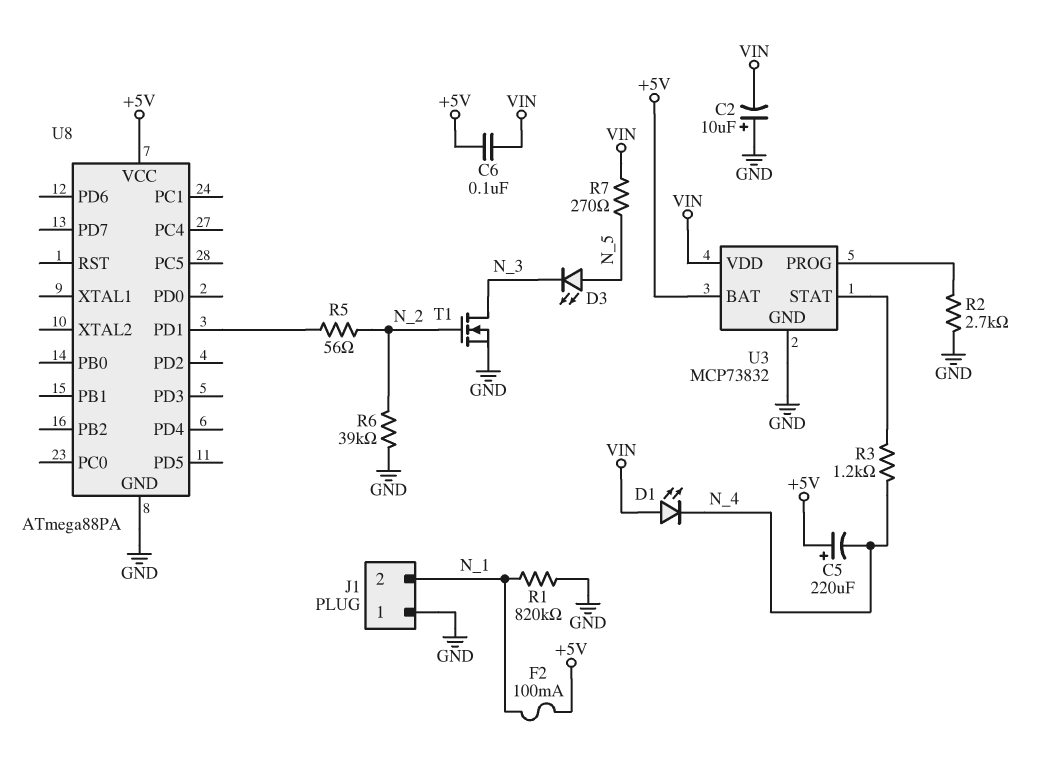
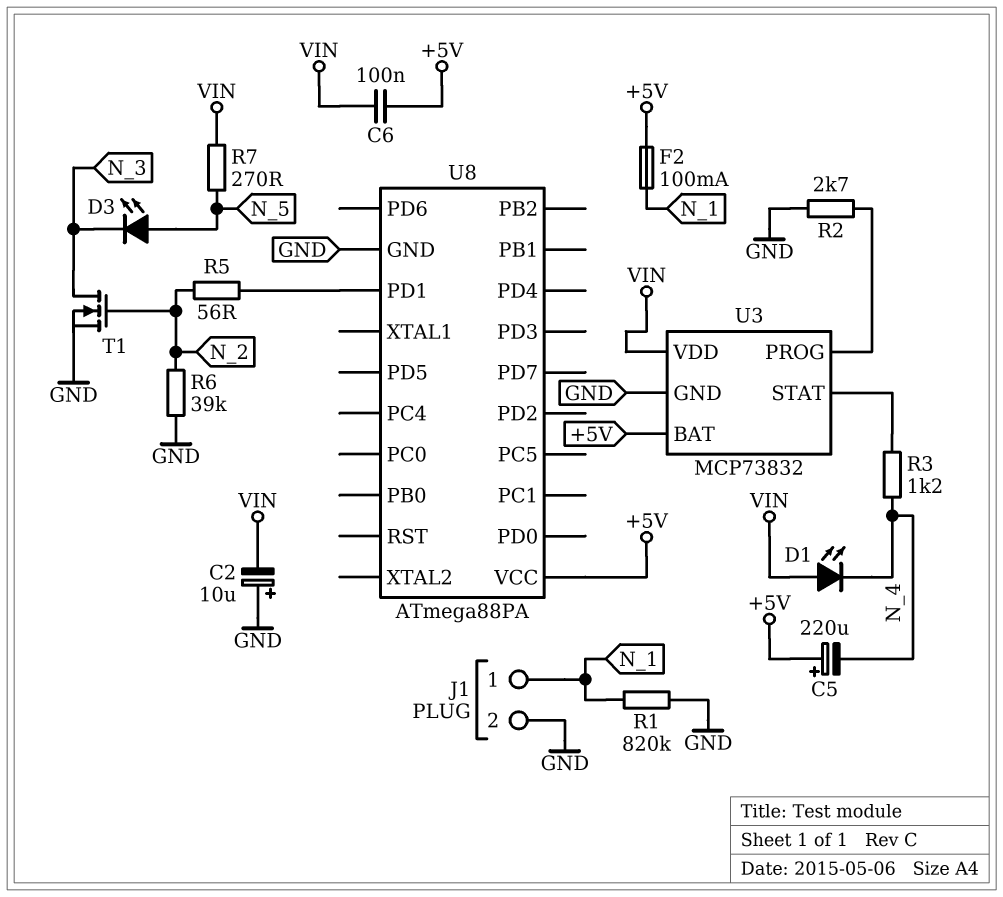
J1 pin 1: GND -> N_1
J1 pin 2: N_1 -> GND

